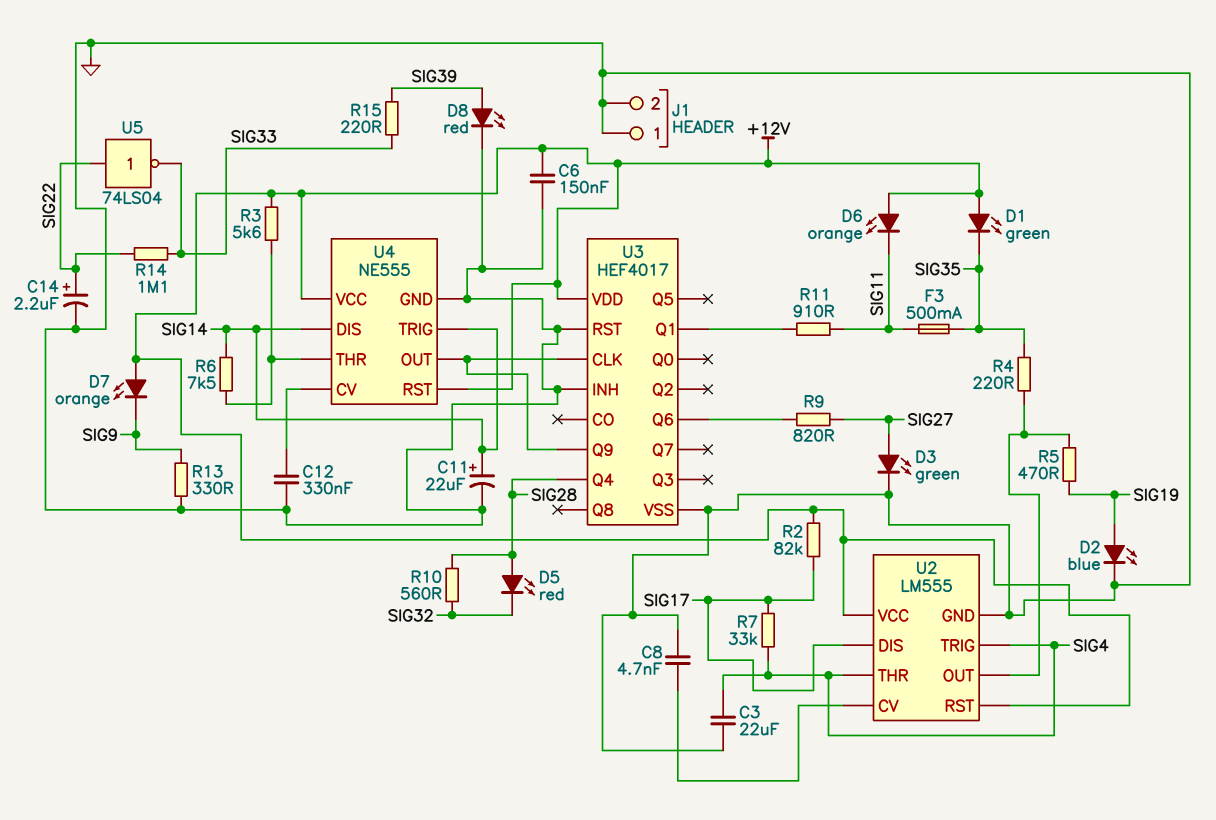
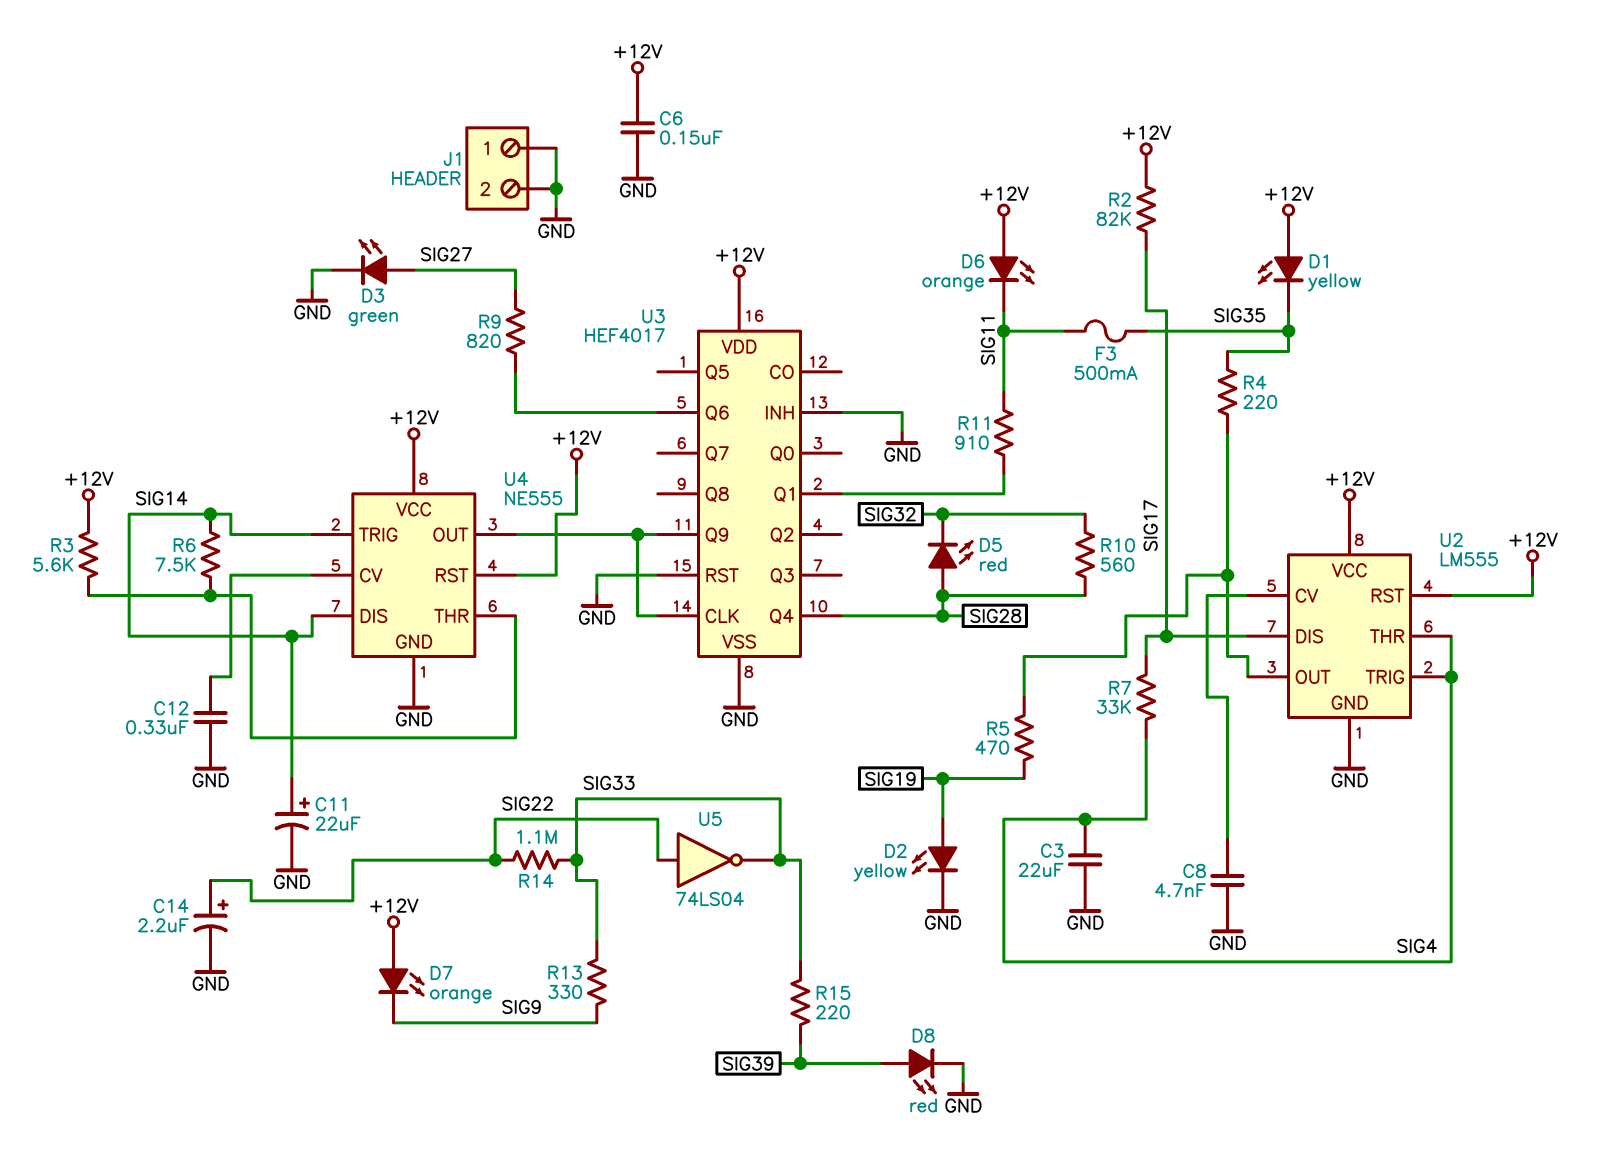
D1: LED green (A +12V, K SIG35) -> LED yellow (A +12V, K SIG35)
D2: LED blue (A SIG19, K GND) -> LED yellow (A SIG19, K GND)
R13: 330 (GND, SIG9) -> 330 (SIG9, SIG33)

